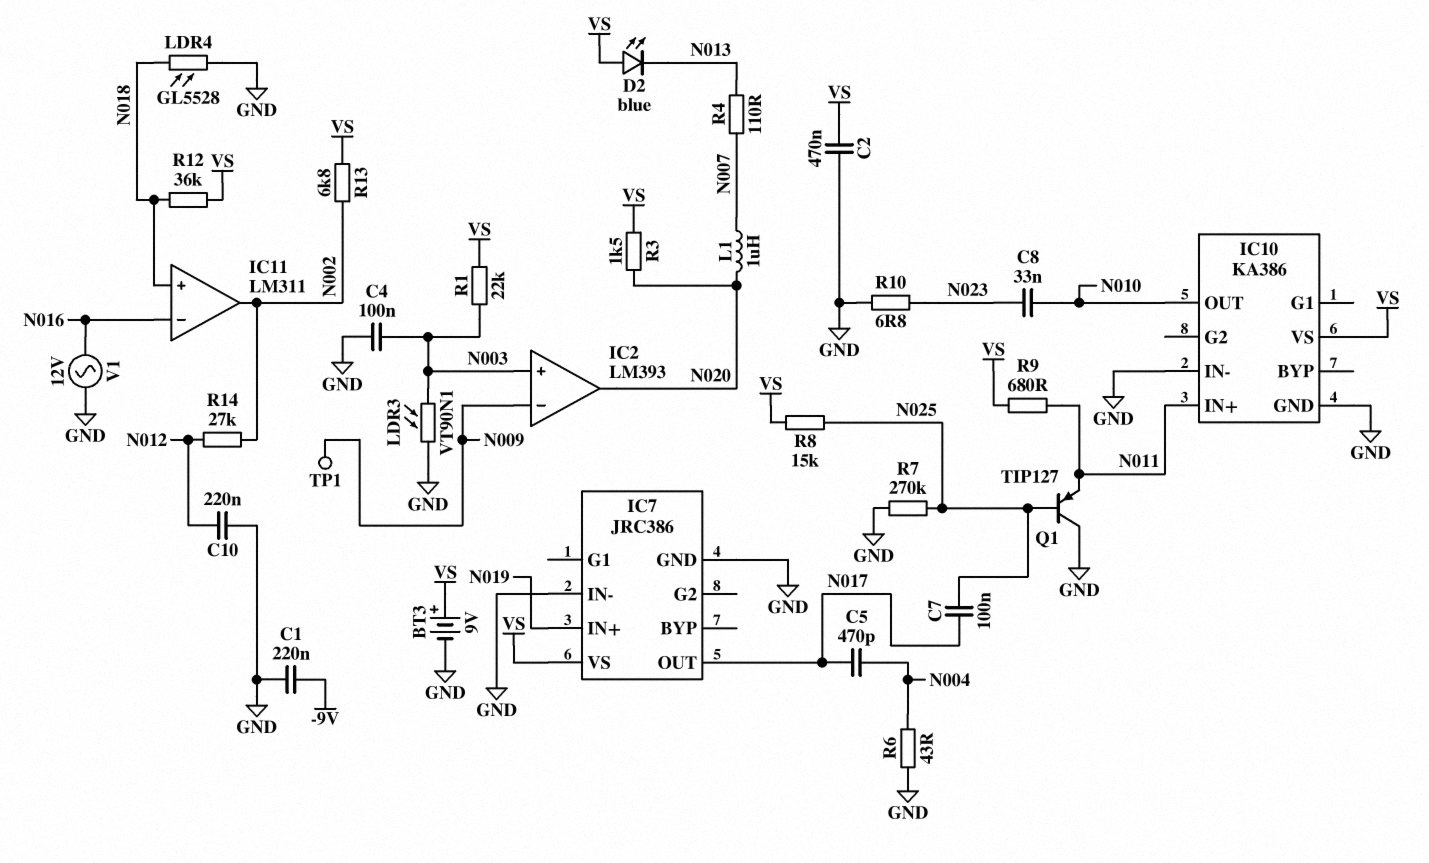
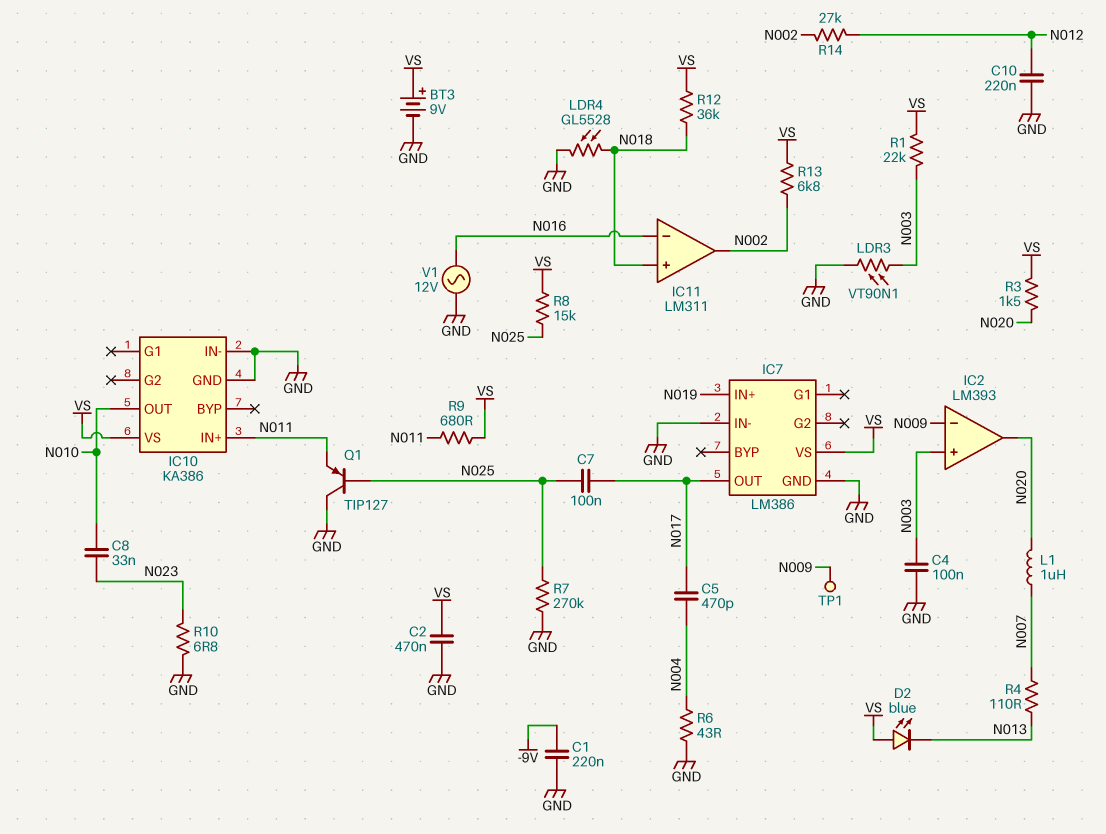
IC7: JRC386 -> LM386

